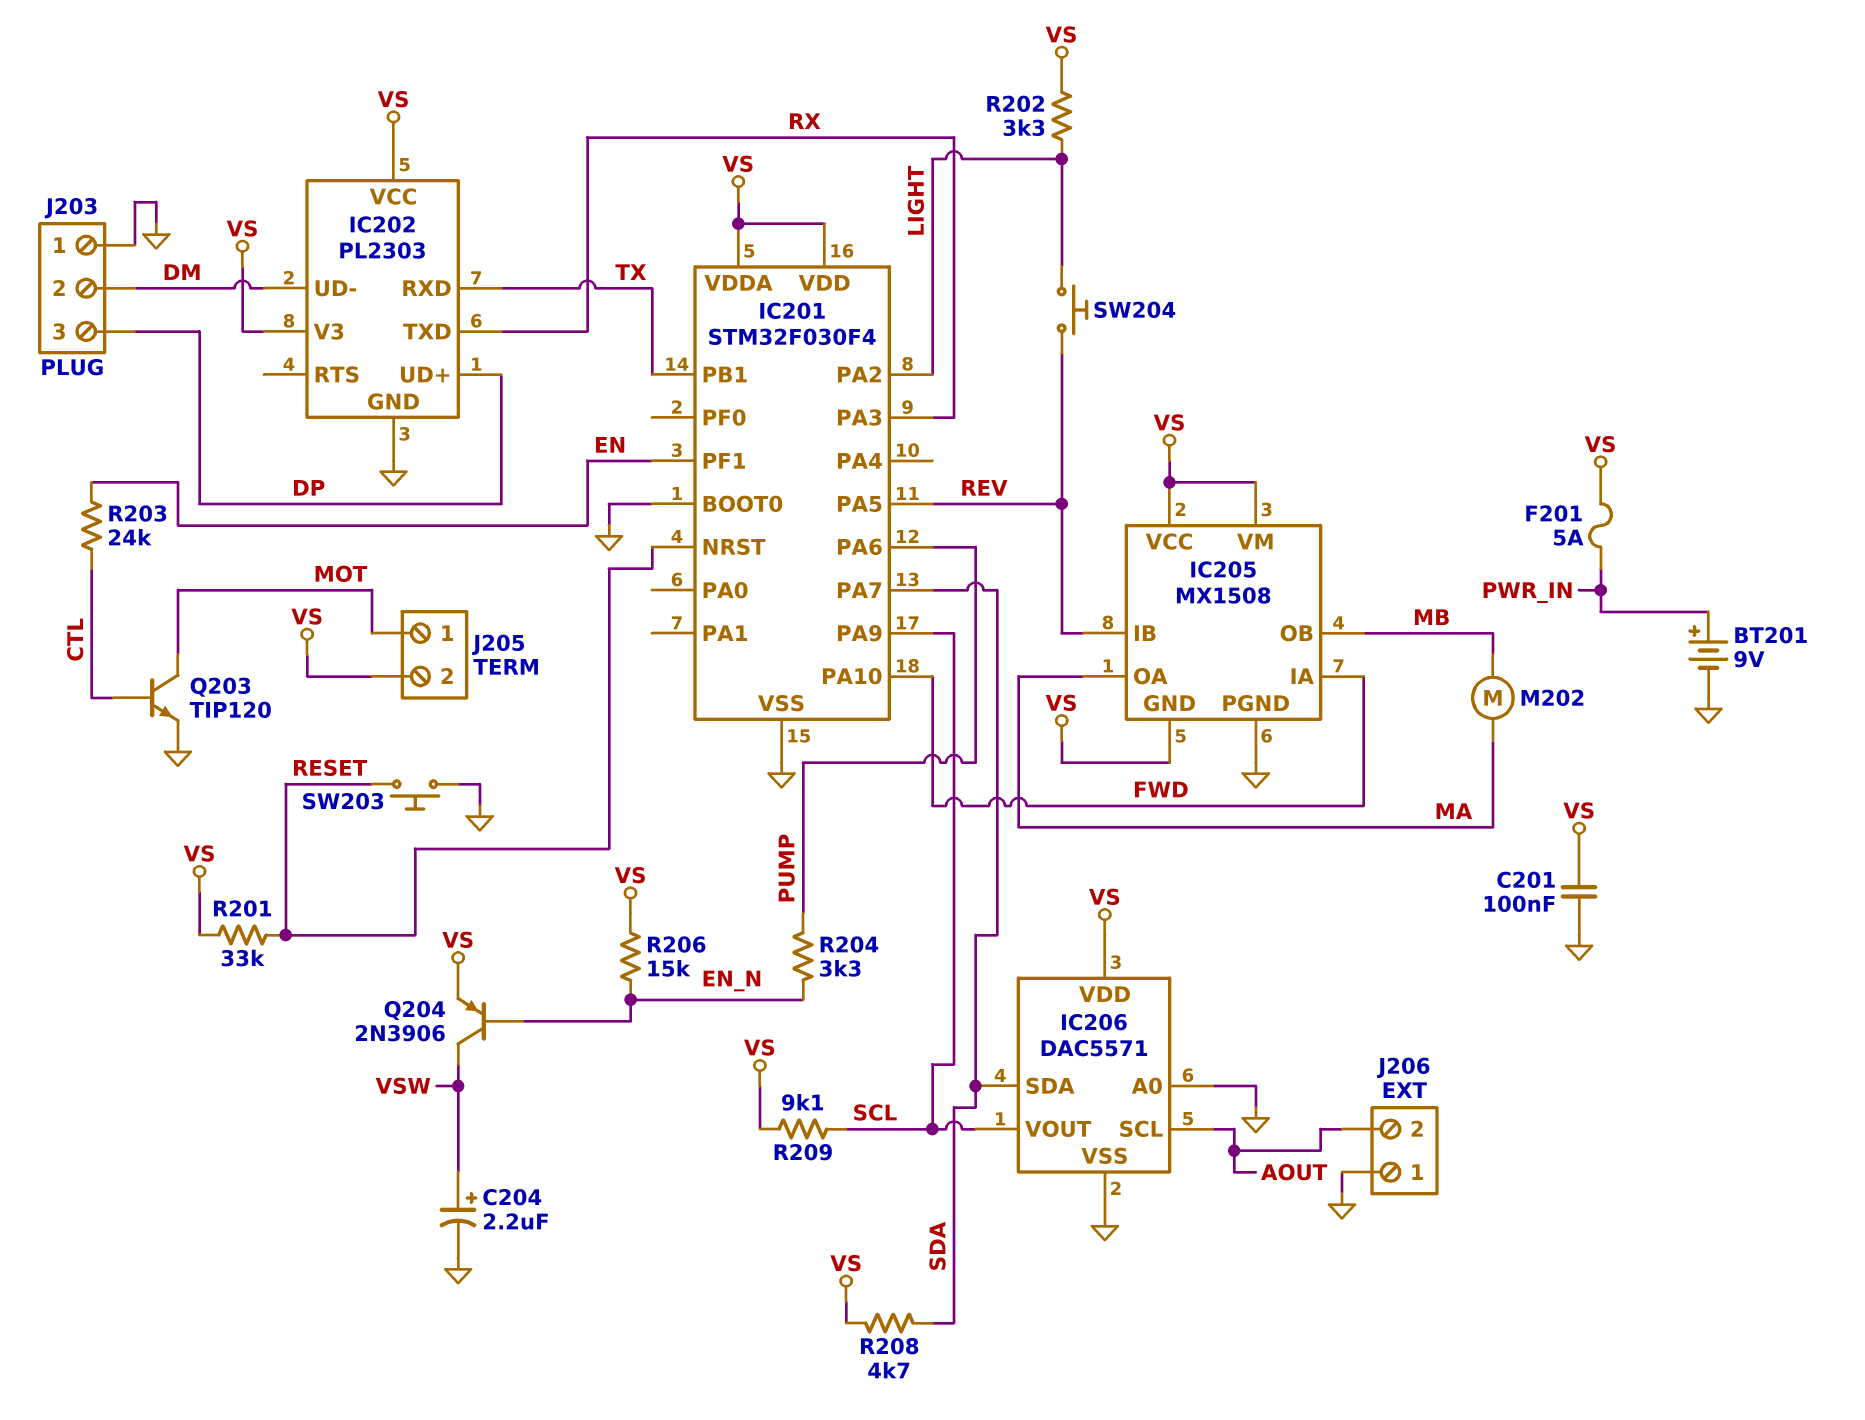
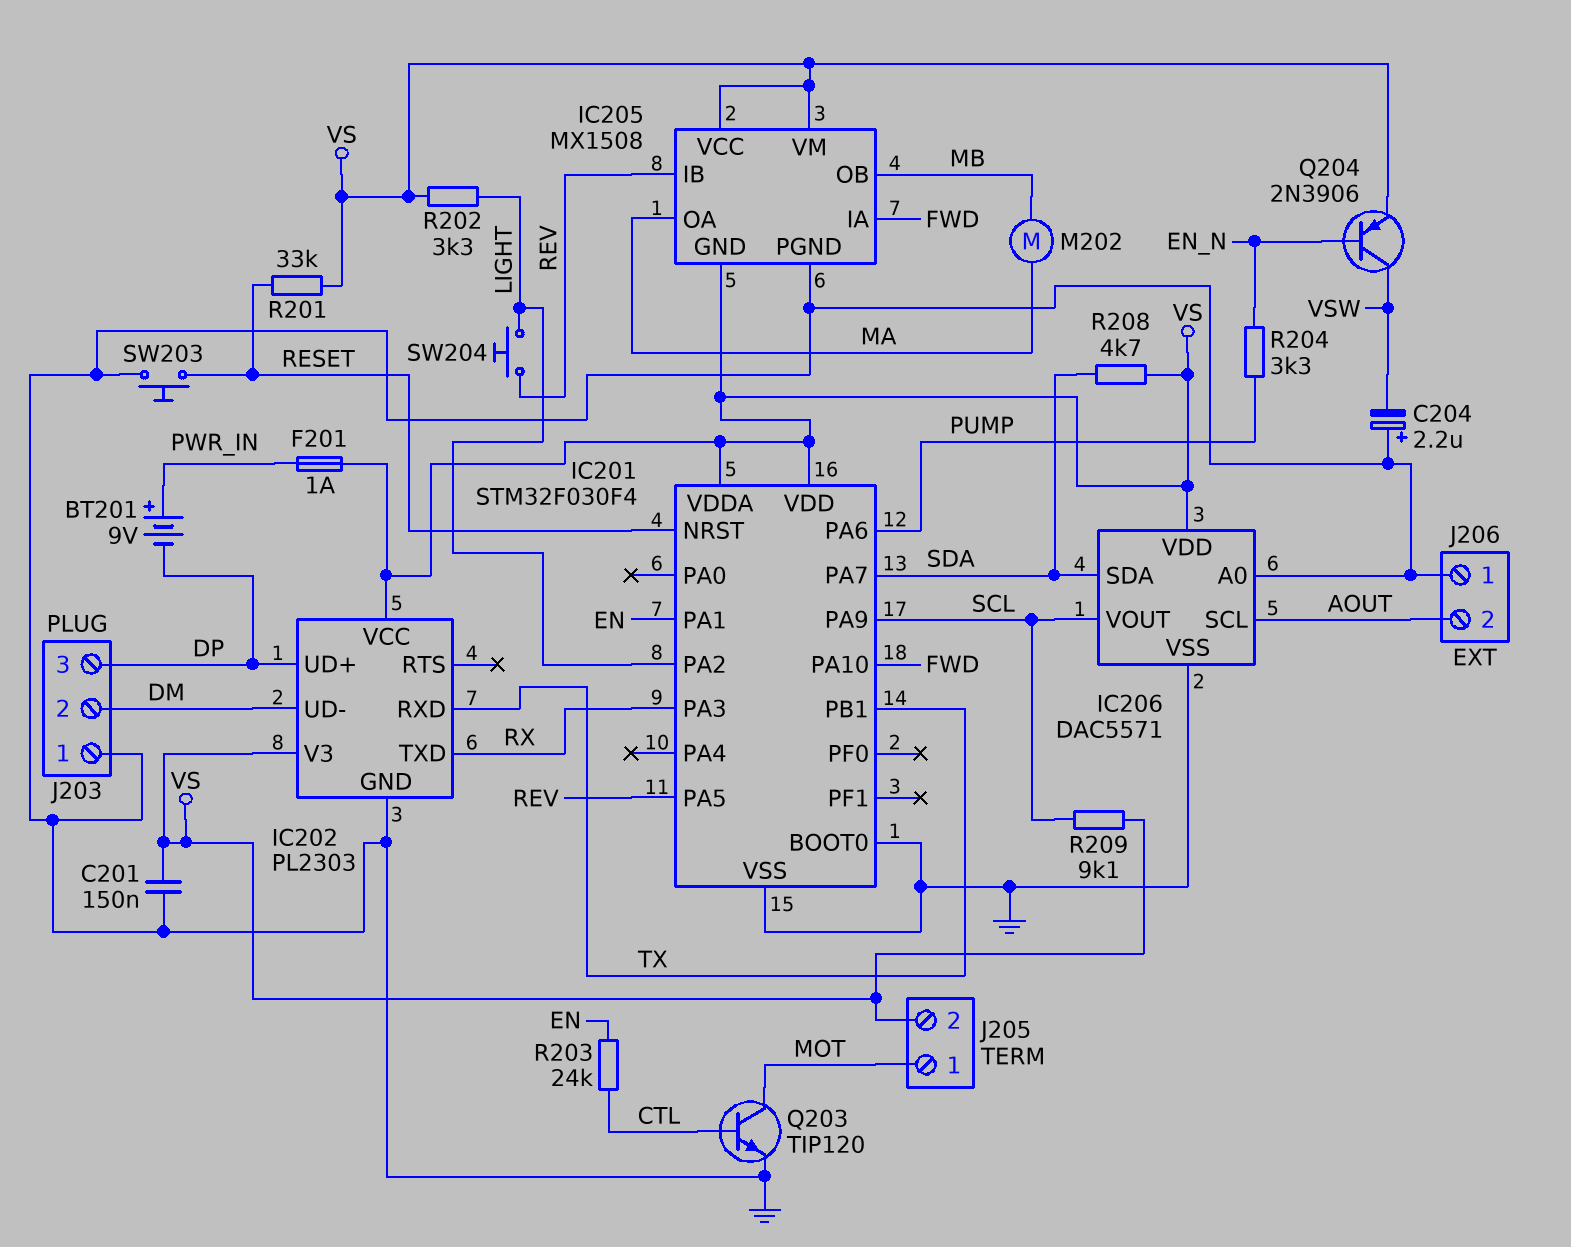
BT201: 9V (plus PWR_IN, minus GND) -> 9V (plus PWR_IN, minus DP)
C201: 100nF (GND, VS) -> 150nF (GND, VS)
C204: 2.2uF (plus VSW, minus GND) -> 2.2uF (plus GND, minus VSW)
F201: 5A (PWR_IN, VS) -> 1A (PWR_IN, VS)
IC201 pin PA1: none -> EN
IC201 pin PF1: EN -> none
R206: 15k (EN_N, VS) -> none

